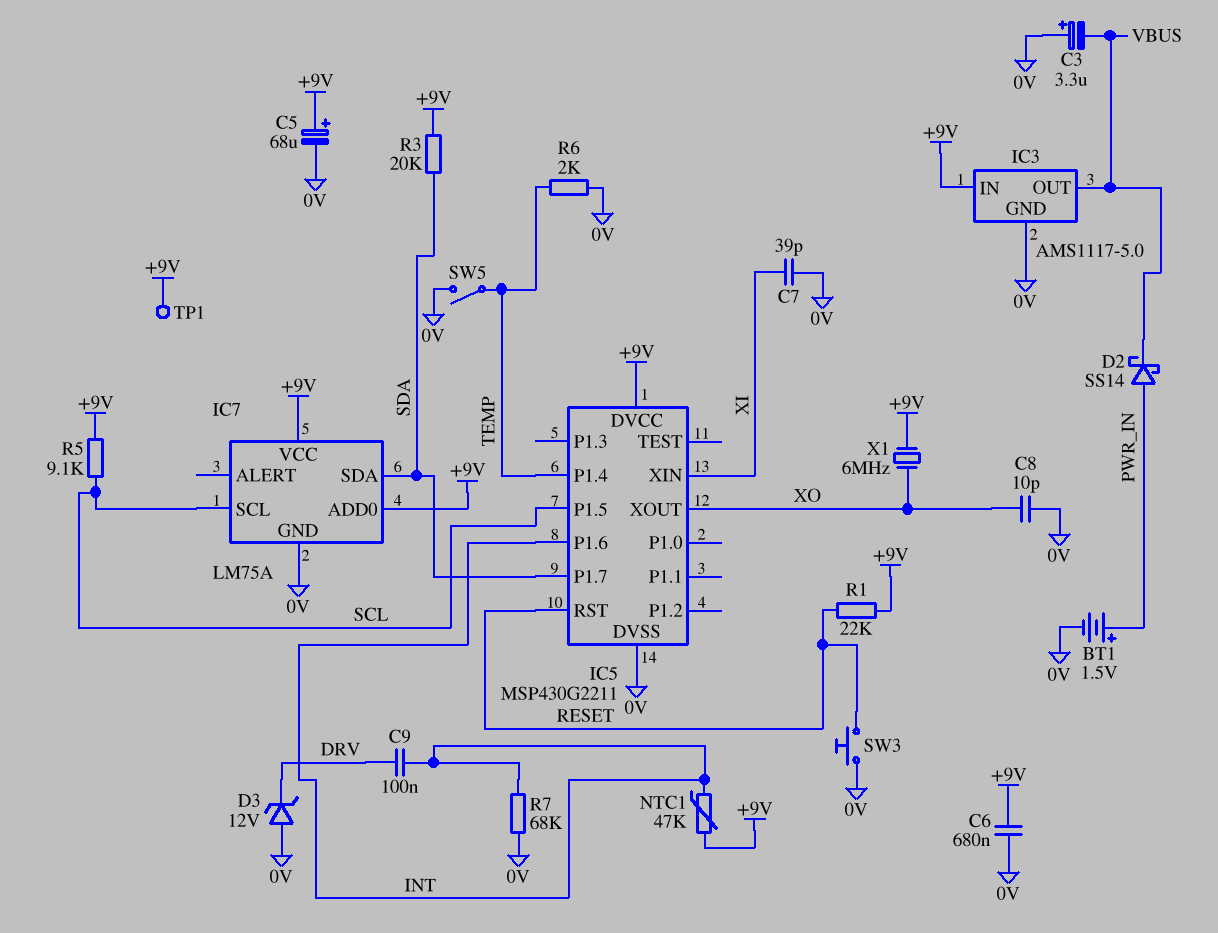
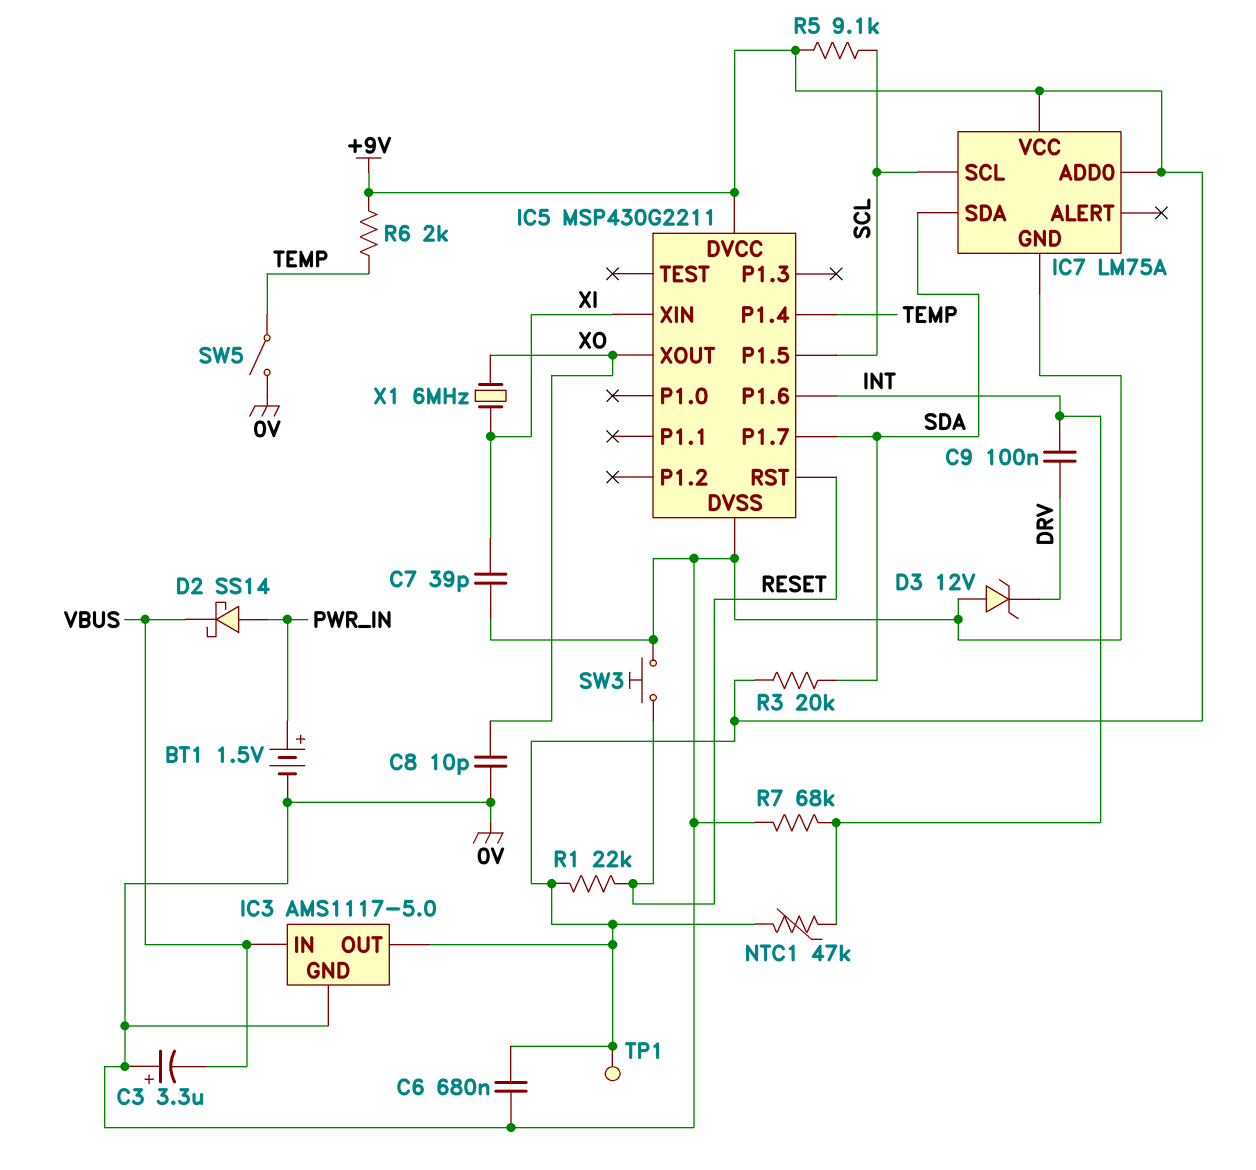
C5: 68uF (plus +9V, minus 0V) -> none
IC3 pin IN: +9V -> VBUS
IC3 pin OUT: VBUS -> +9V
R6: 2k (0V, TEMP) -> 2k (+9V, TEMP)
X1: 6MHz (+9V, XO) -> 6MHz (XI, XO)

